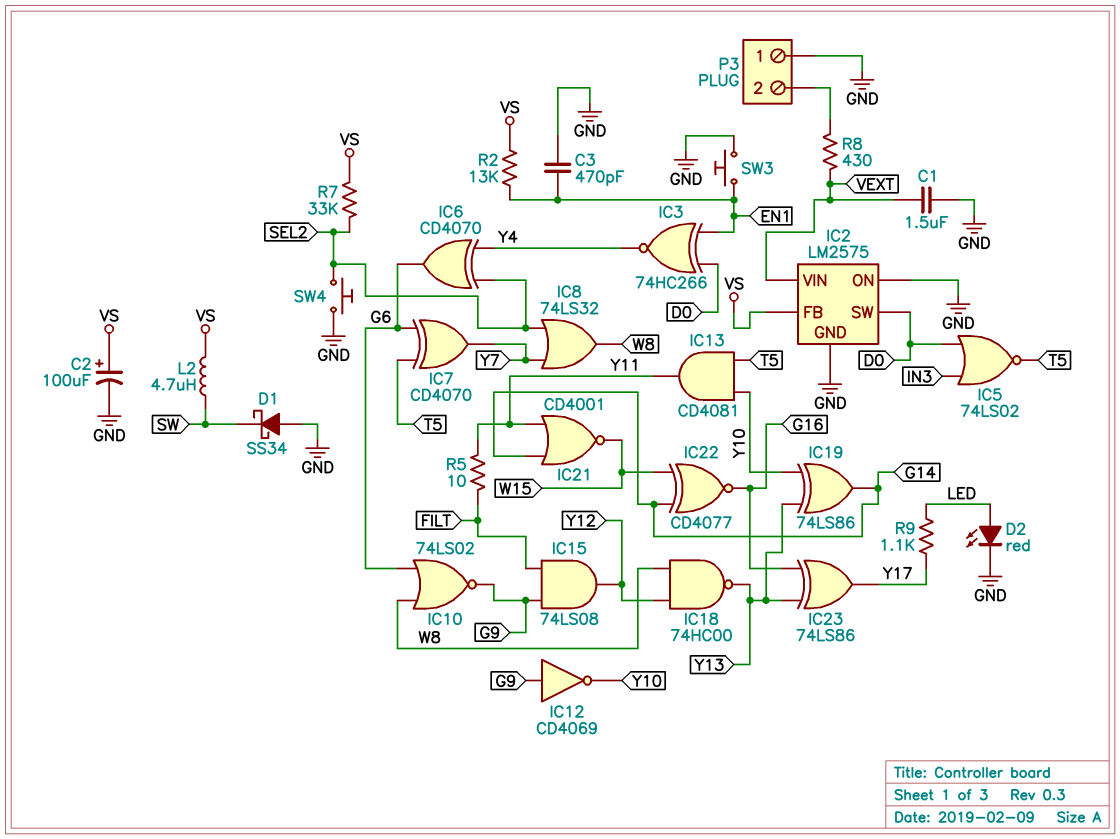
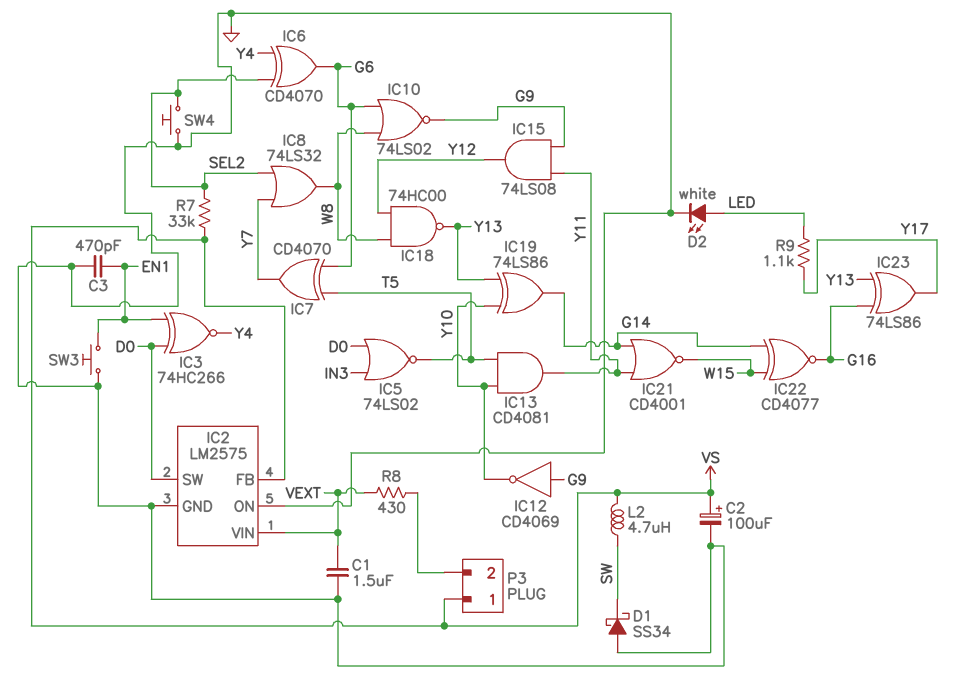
D2: LED red (A LED, K GND) -> LED white (A LED, K GND)
IC15: AND 74LS08 (in FILT, in G9, out Y12) -> AND 74LS08 (in G9, in Y11, out Y12)
P3 pin 1: GND -> VS
R2: 13k (EN1, VS) -> none
R5: 10 (FILT, Y11) -> none

